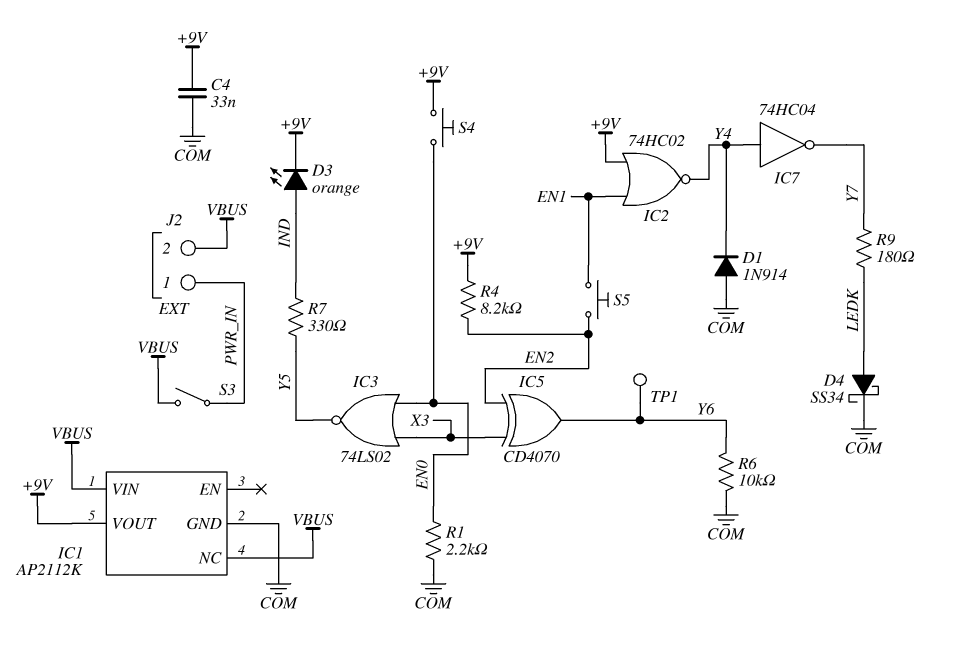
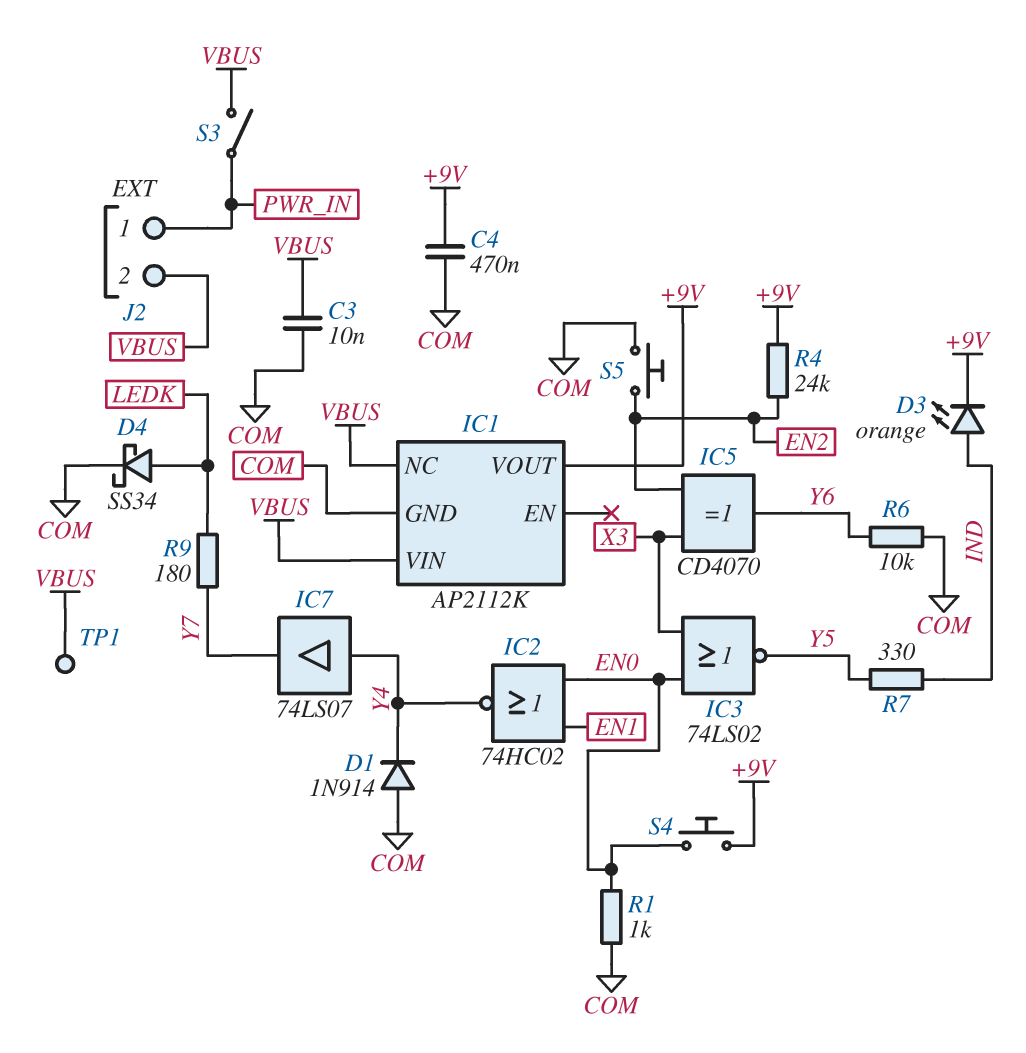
C3: none -> 10nF (COM, VBUS)
C4: 33nF (+9V, COM) -> 470nF (+9V, COM)
IC2: NOR 74HC02 (in +9V, in EN1, out Y4) -> NOR 74HC02 (in EN0, in EN1, out Y4)
IC7: NOT 74HC04 (in Y4, out Y7) -> buffer 74LS07 (in Y4, out Y7)
R1: 2.2k (COM, EN0) -> 1k (COM, EN0)
R4: 8.2k (+9V, EN2) -> 24k (+9V, EN2)
S5: button (EN1, EN2) -> button (COM, EN2)
TP1: test point (Y6) -> test point (VBUS)

